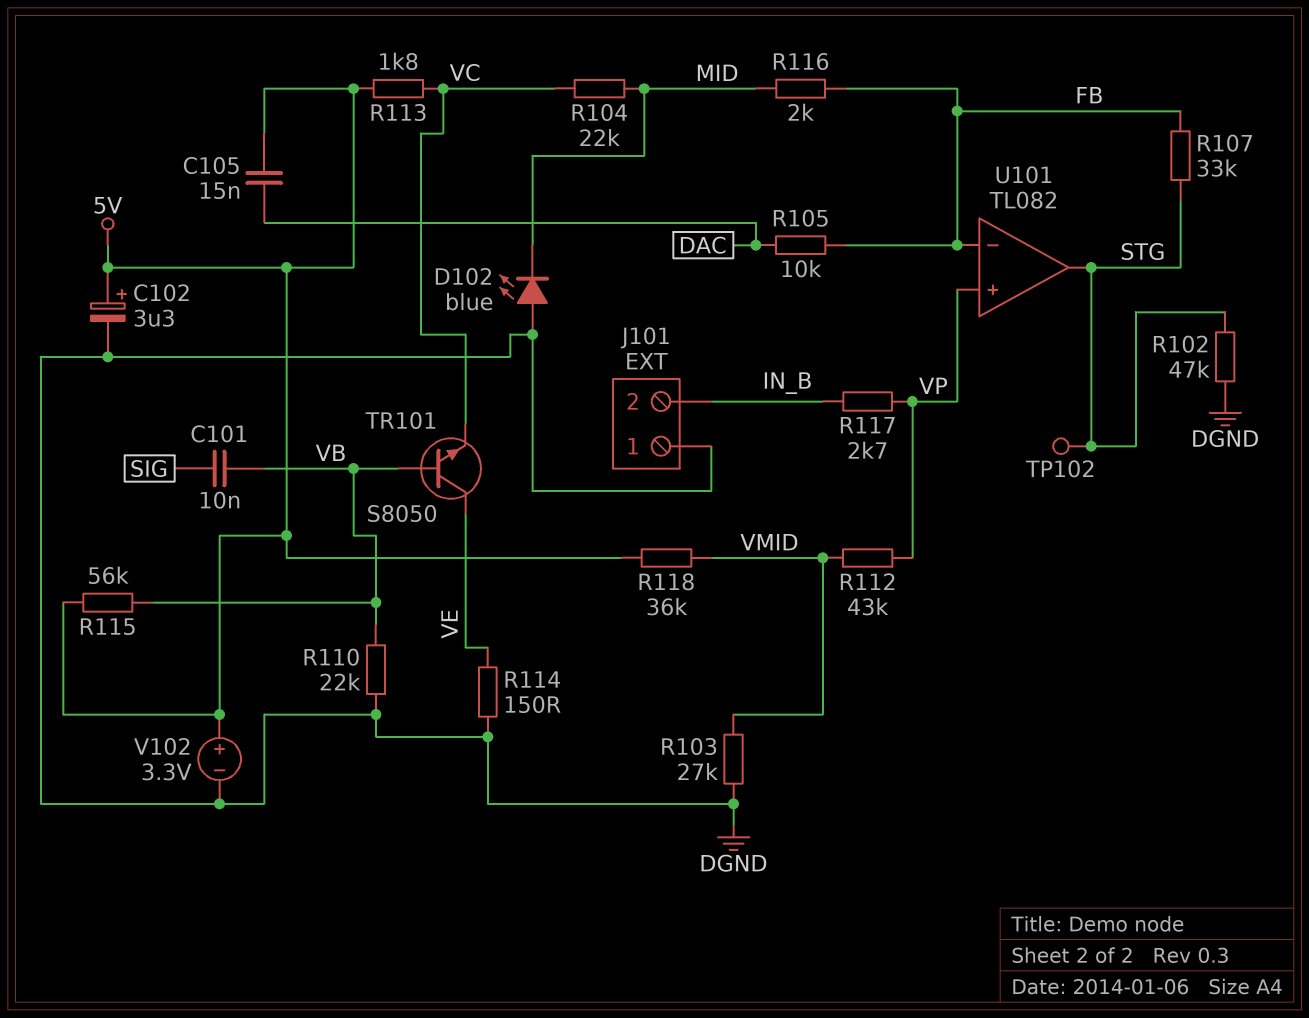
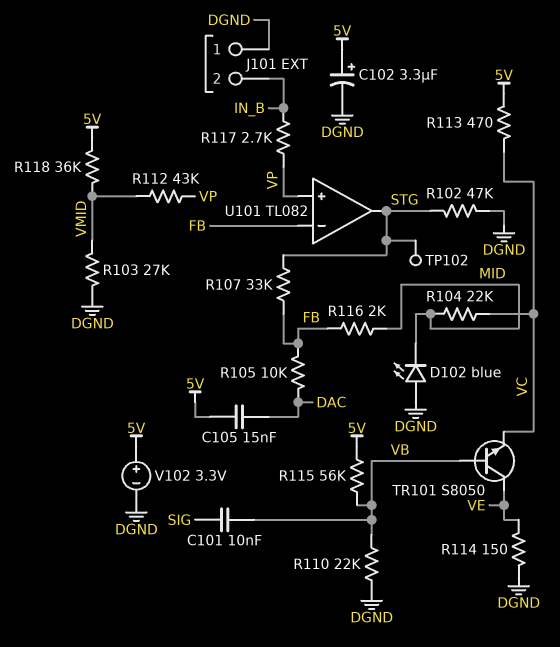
R113: 1.8k (5V, VC) -> 470 (5V, VC)

